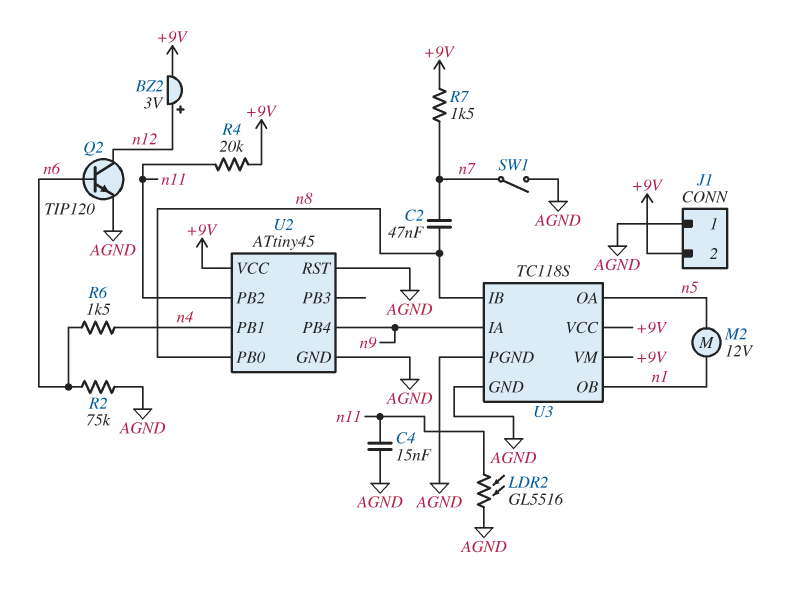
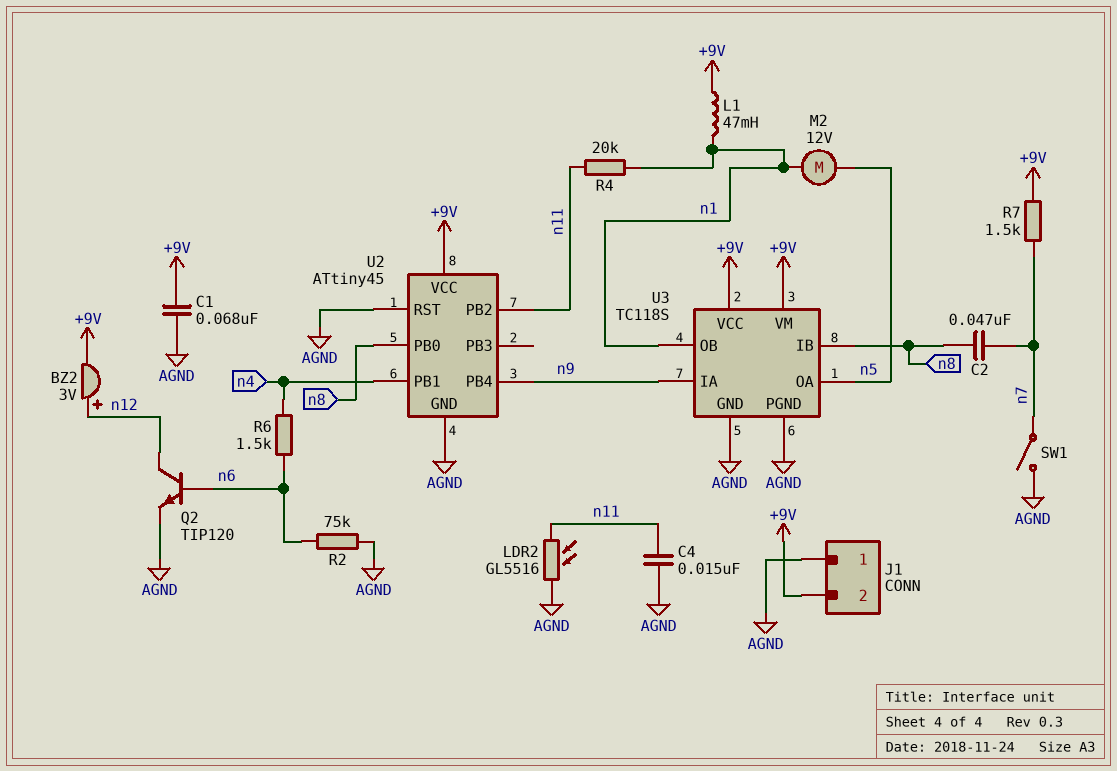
C1: none -> 68nF (+9V, AGND)
L1: none -> 47mH (+9V, n1)
R4: 20k (+9V, n11) -> 20k (n1, n11)

